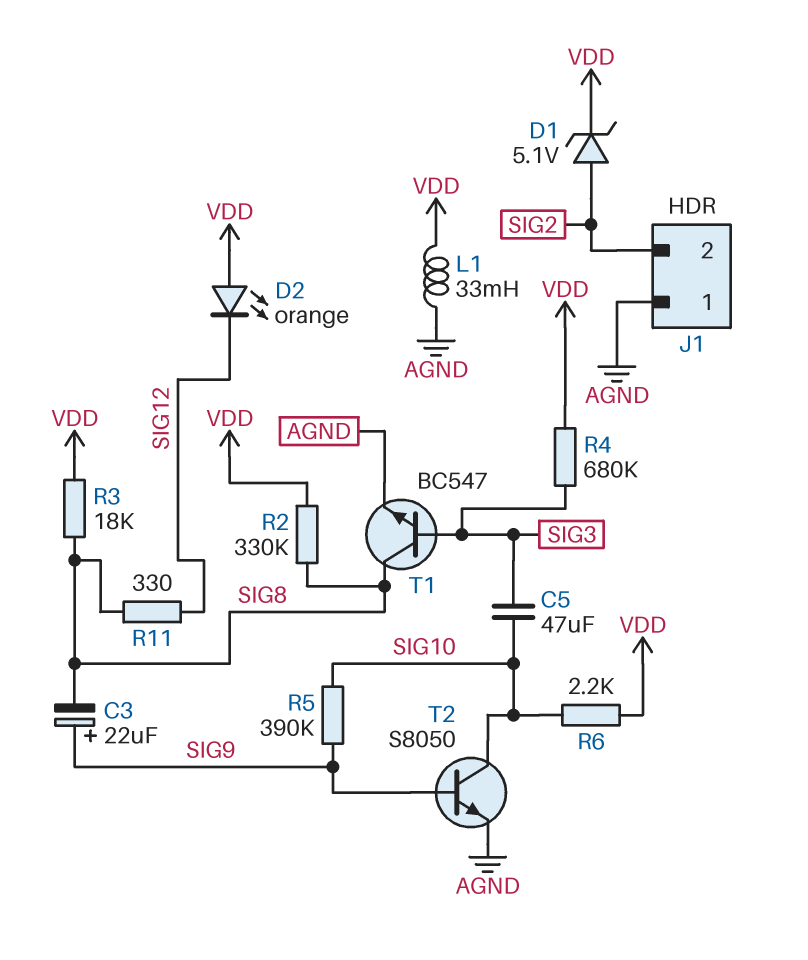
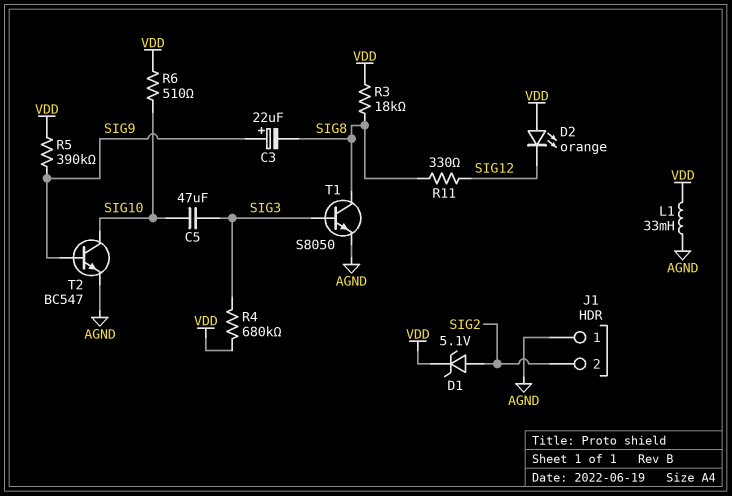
R2: 330k (SIG8, VDD) -> none
R5: 390k (SIG9, SIG10) -> 390k (SIG9, VDD)
R6: 2.2k (SIG10, VDD) -> 510 (SIG10, VDD)
T1: NPN BC547 (B SIG3, C SIG8, E AGND) -> NPN S8050 (B SIG3, C SIG8, E AGND)
T2: NPN S8050 (B SIG9, C SIG10, E AGND) -> NPN BC547 (B SIG9, C SIG10, E AGND)

